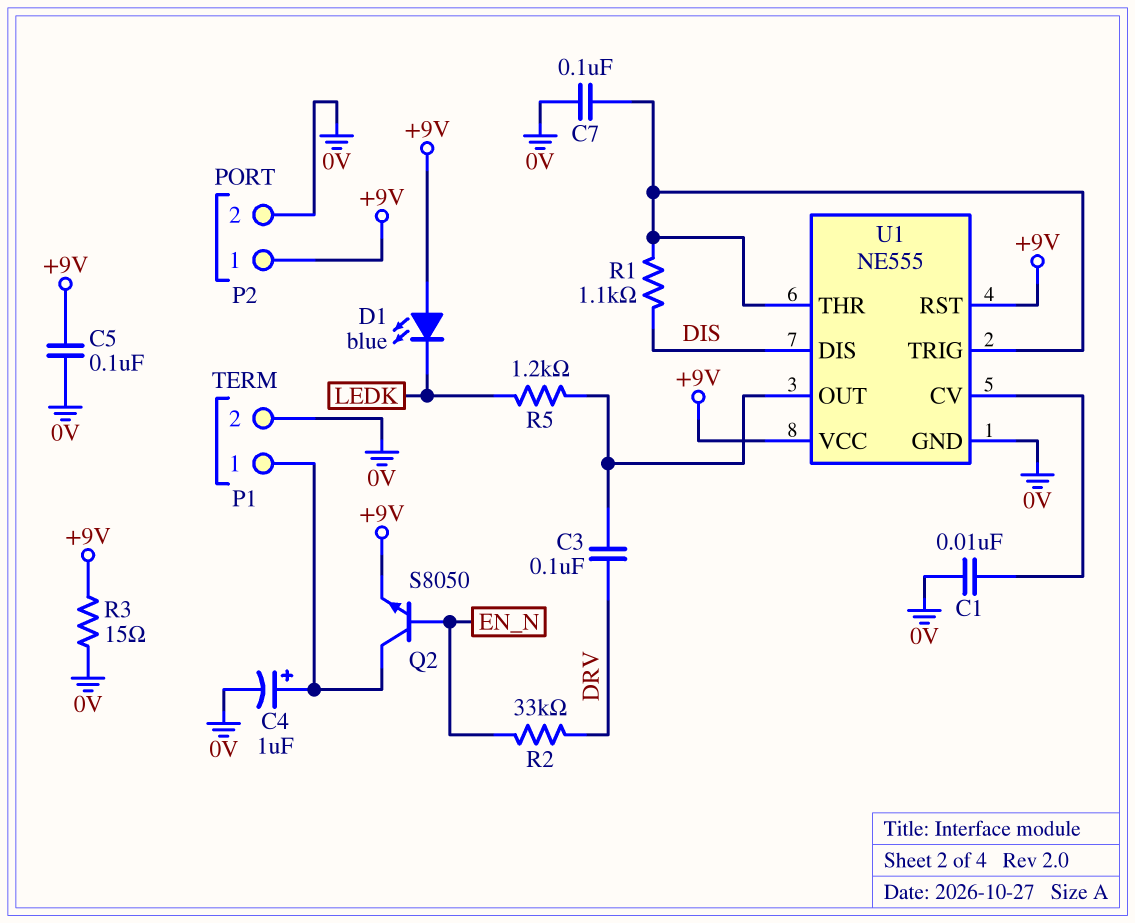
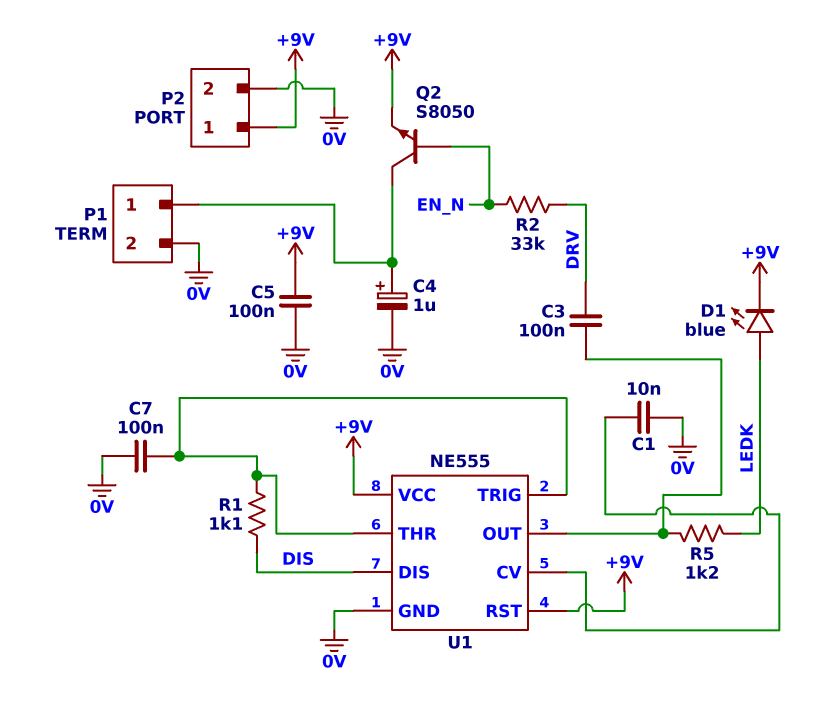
D1: LED blue (A +9V, K LEDK) -> LED blue (A LEDK, K +9V)
R3: 15 (+9V, 0V) -> none

